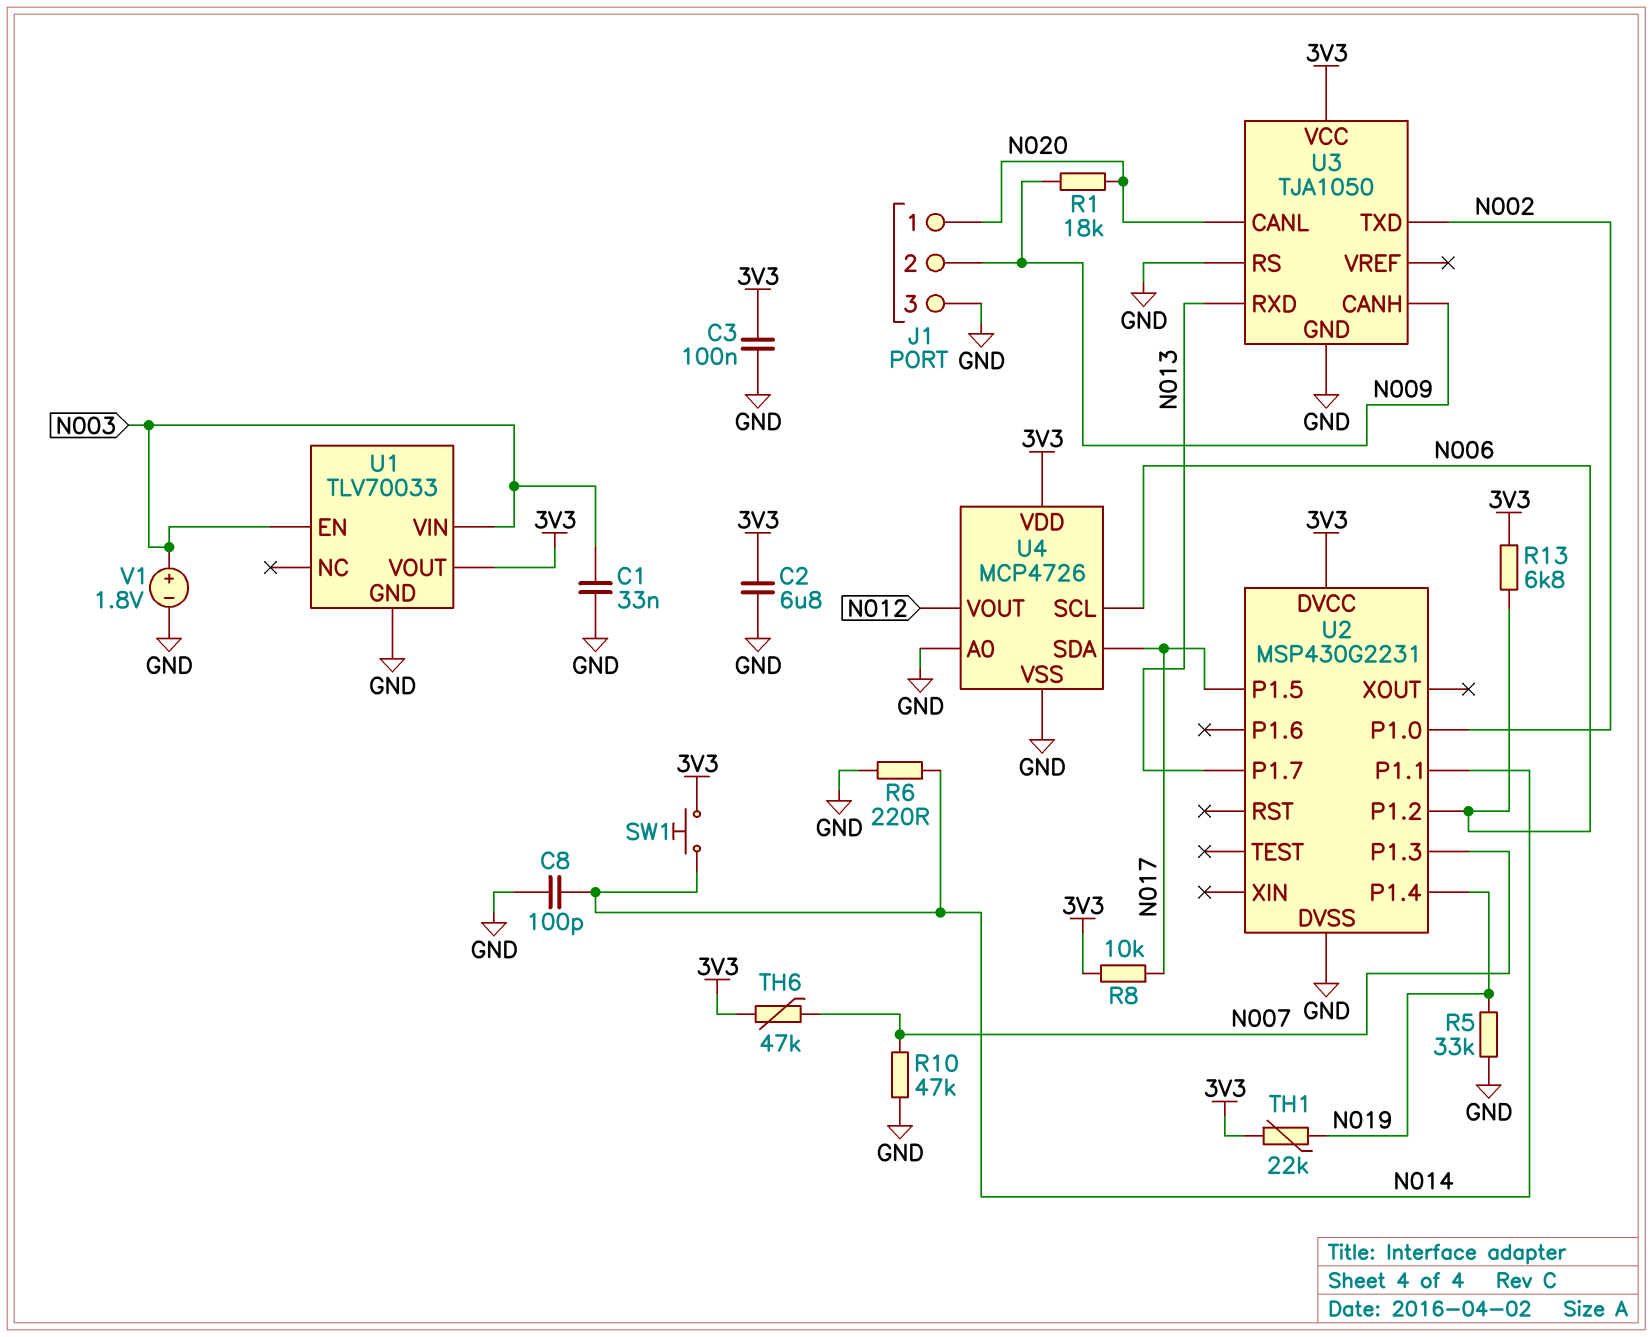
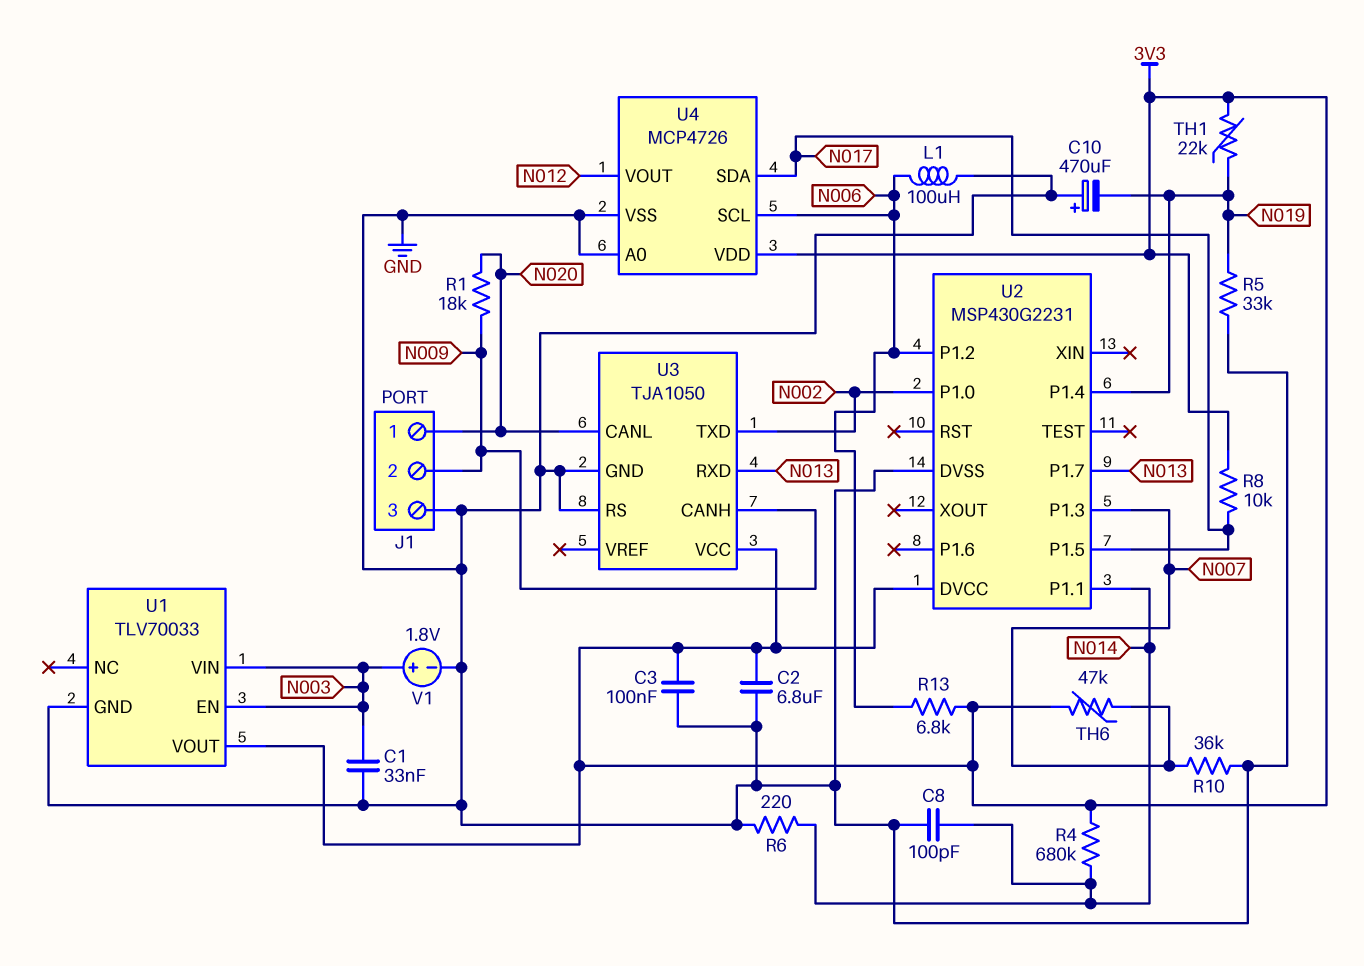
C10: none -> 470uF (plus GND, minus N019)
L1: none -> 100uH (GND, N006)
R4: none -> 680k (3V3, N014)
R10: 47k (GND, N007) -> 36k (GND, N007)
SW1: button (3V3, N014) -> none

